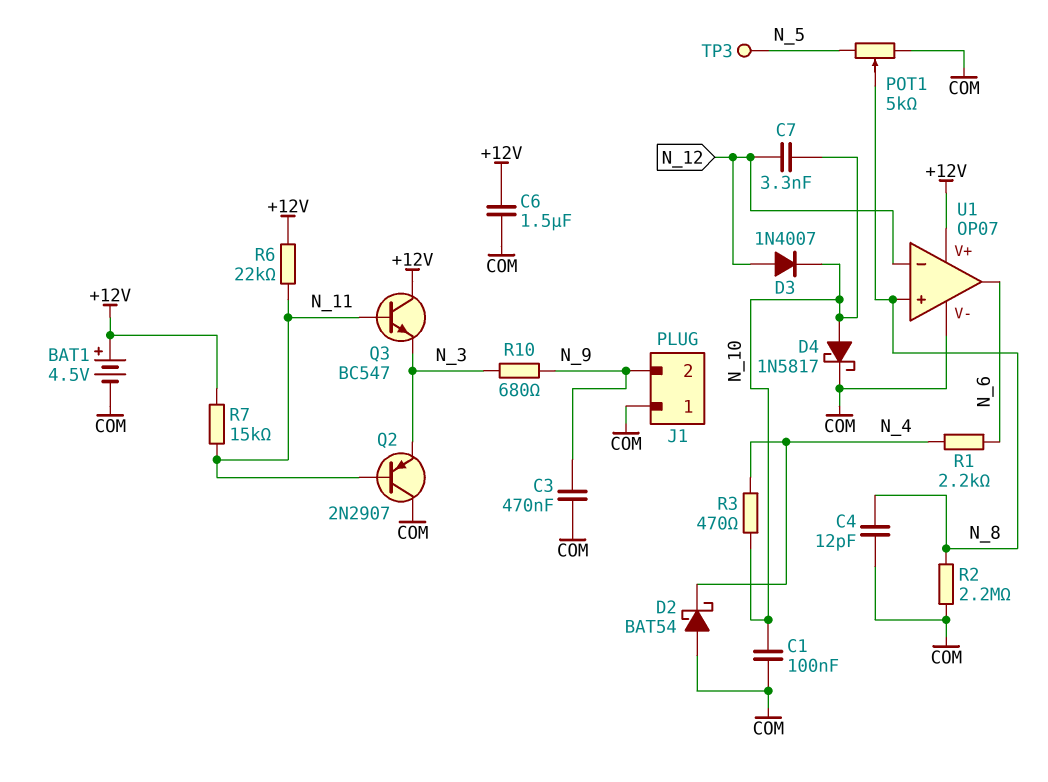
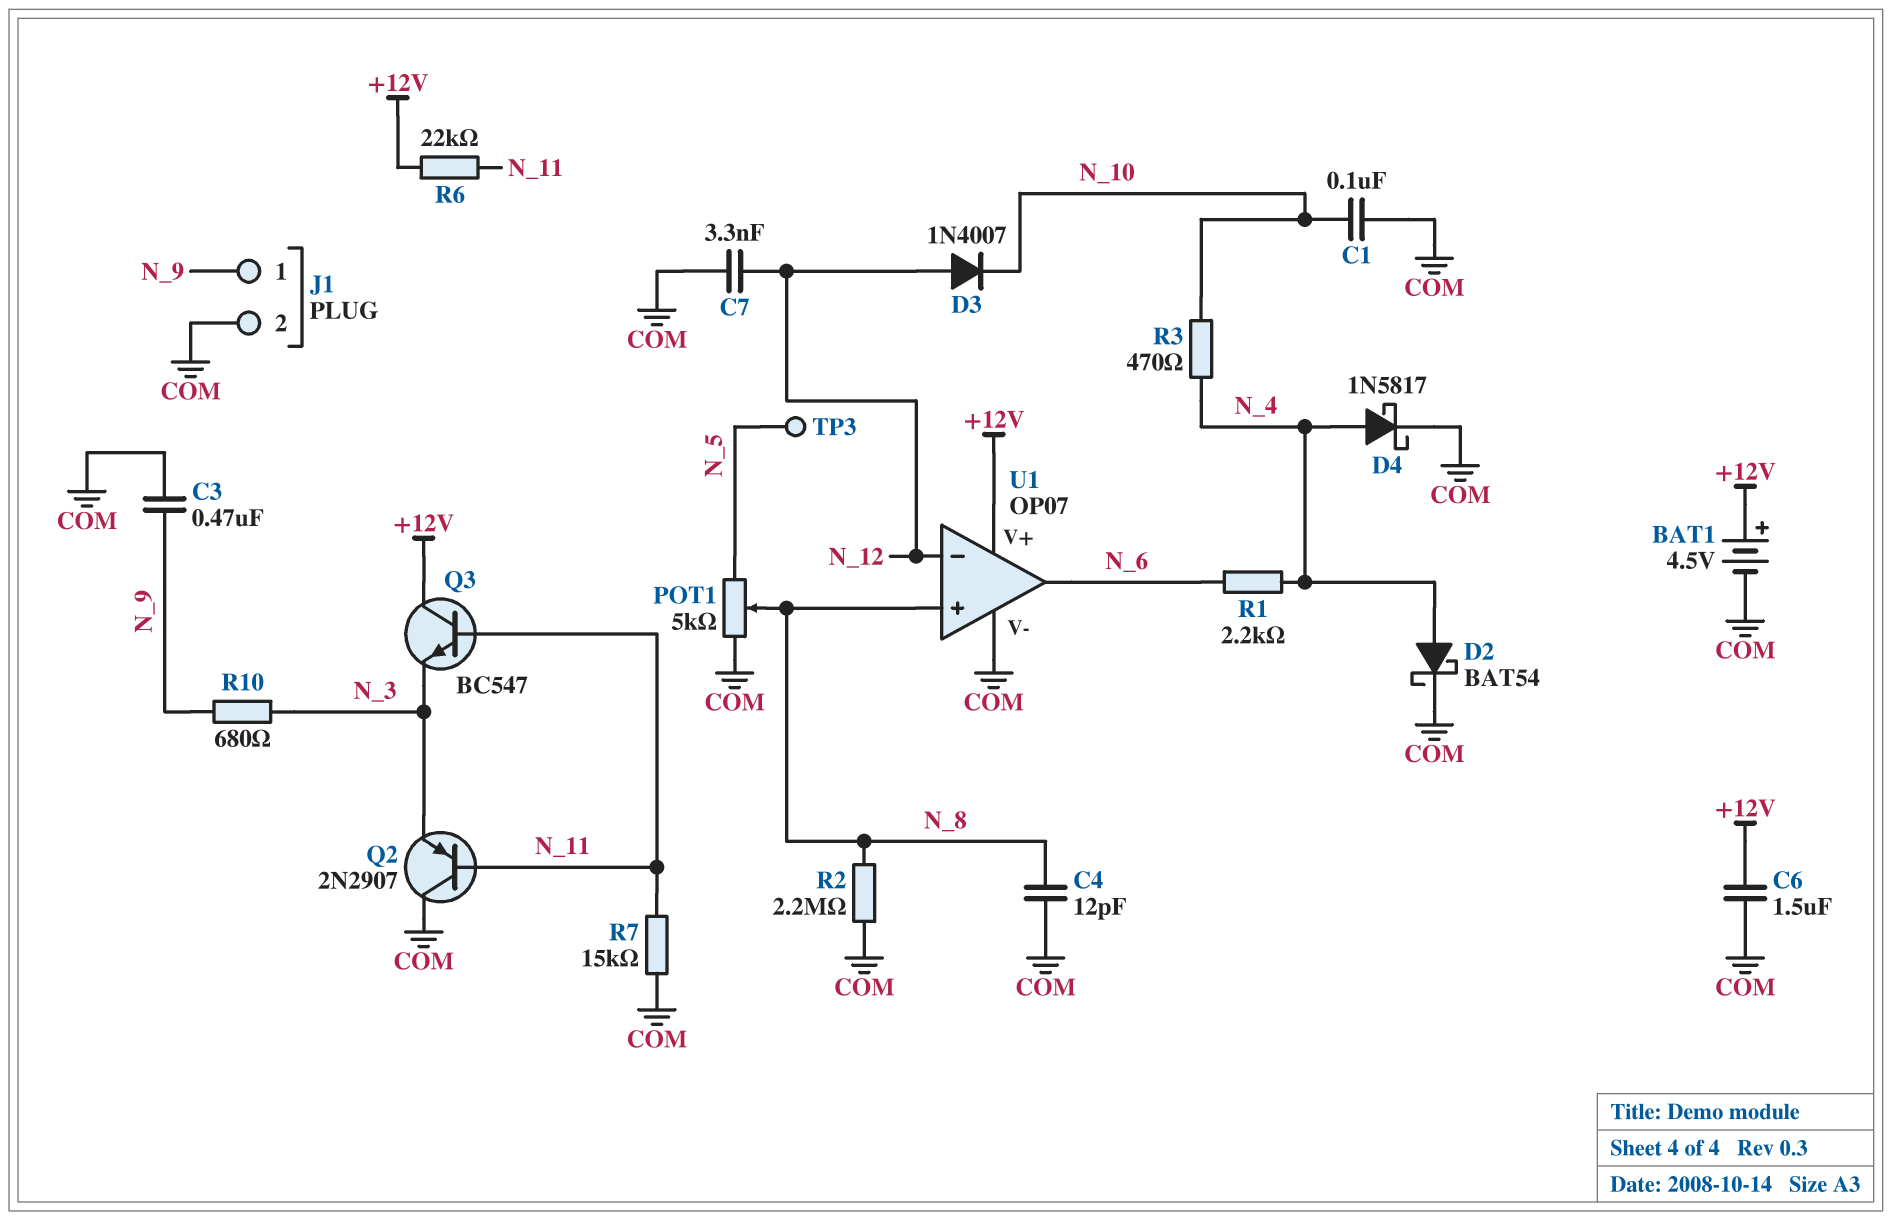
C7: 3.3nF (N_10, N_12) -> 3.3nF (COM, N_12)
D2: schottky BAT54 (A COM, K N_4) -> schottky BAT54 (A N_4, K COM)
D4: schottky 1N5817 (A N_10, K COM) -> schottky 1N5817 (A N_4, K COM)
J1 pin 1: COM -> N_9
J1 pin 2: N_9 -> COM
R7: 15k (+12V, N_11) -> 15k (COM, N_11)

